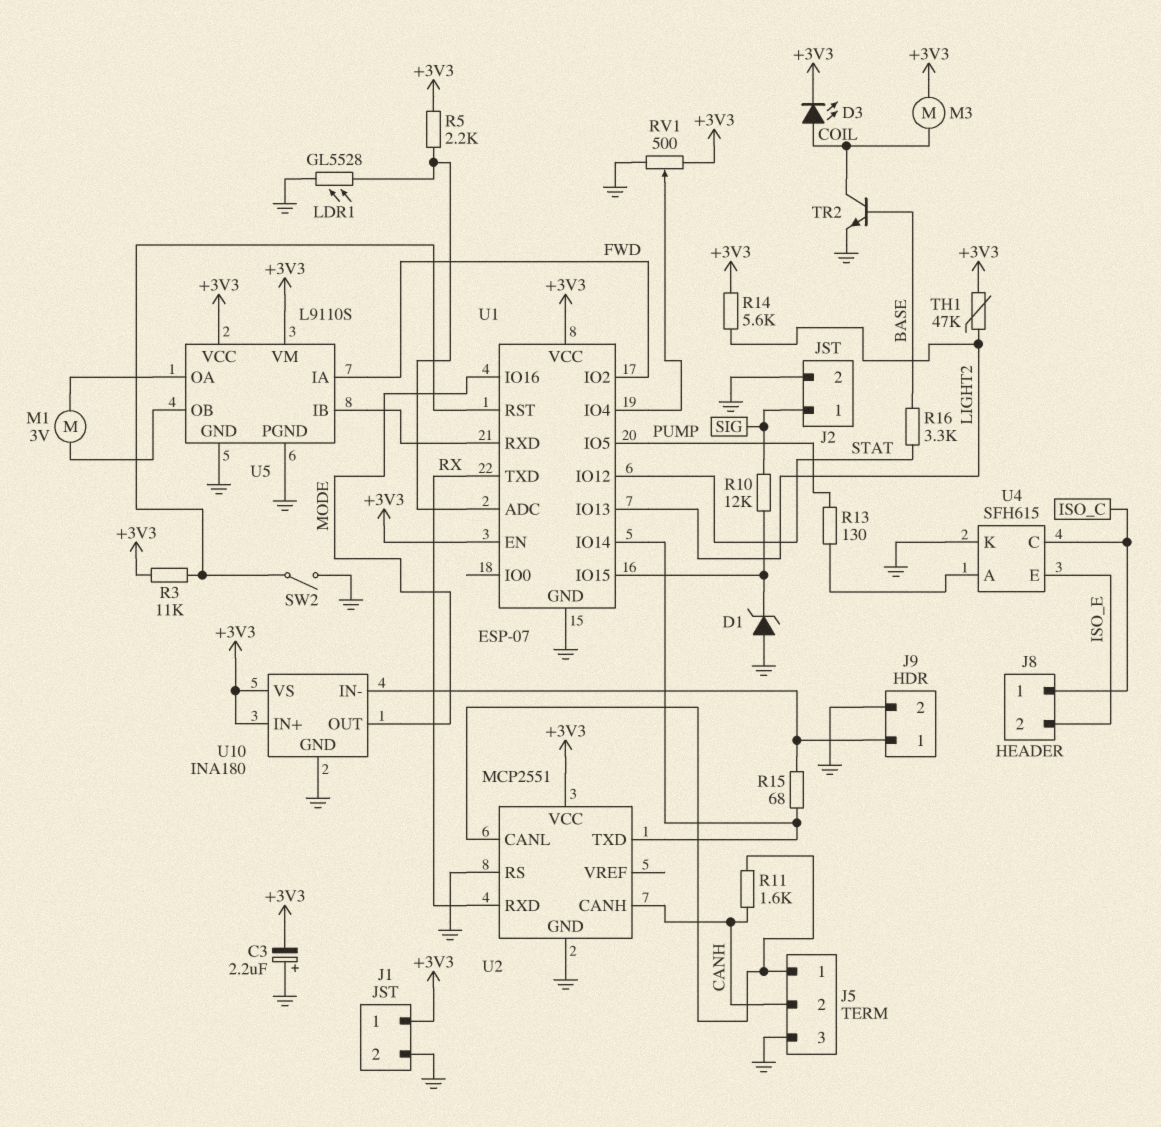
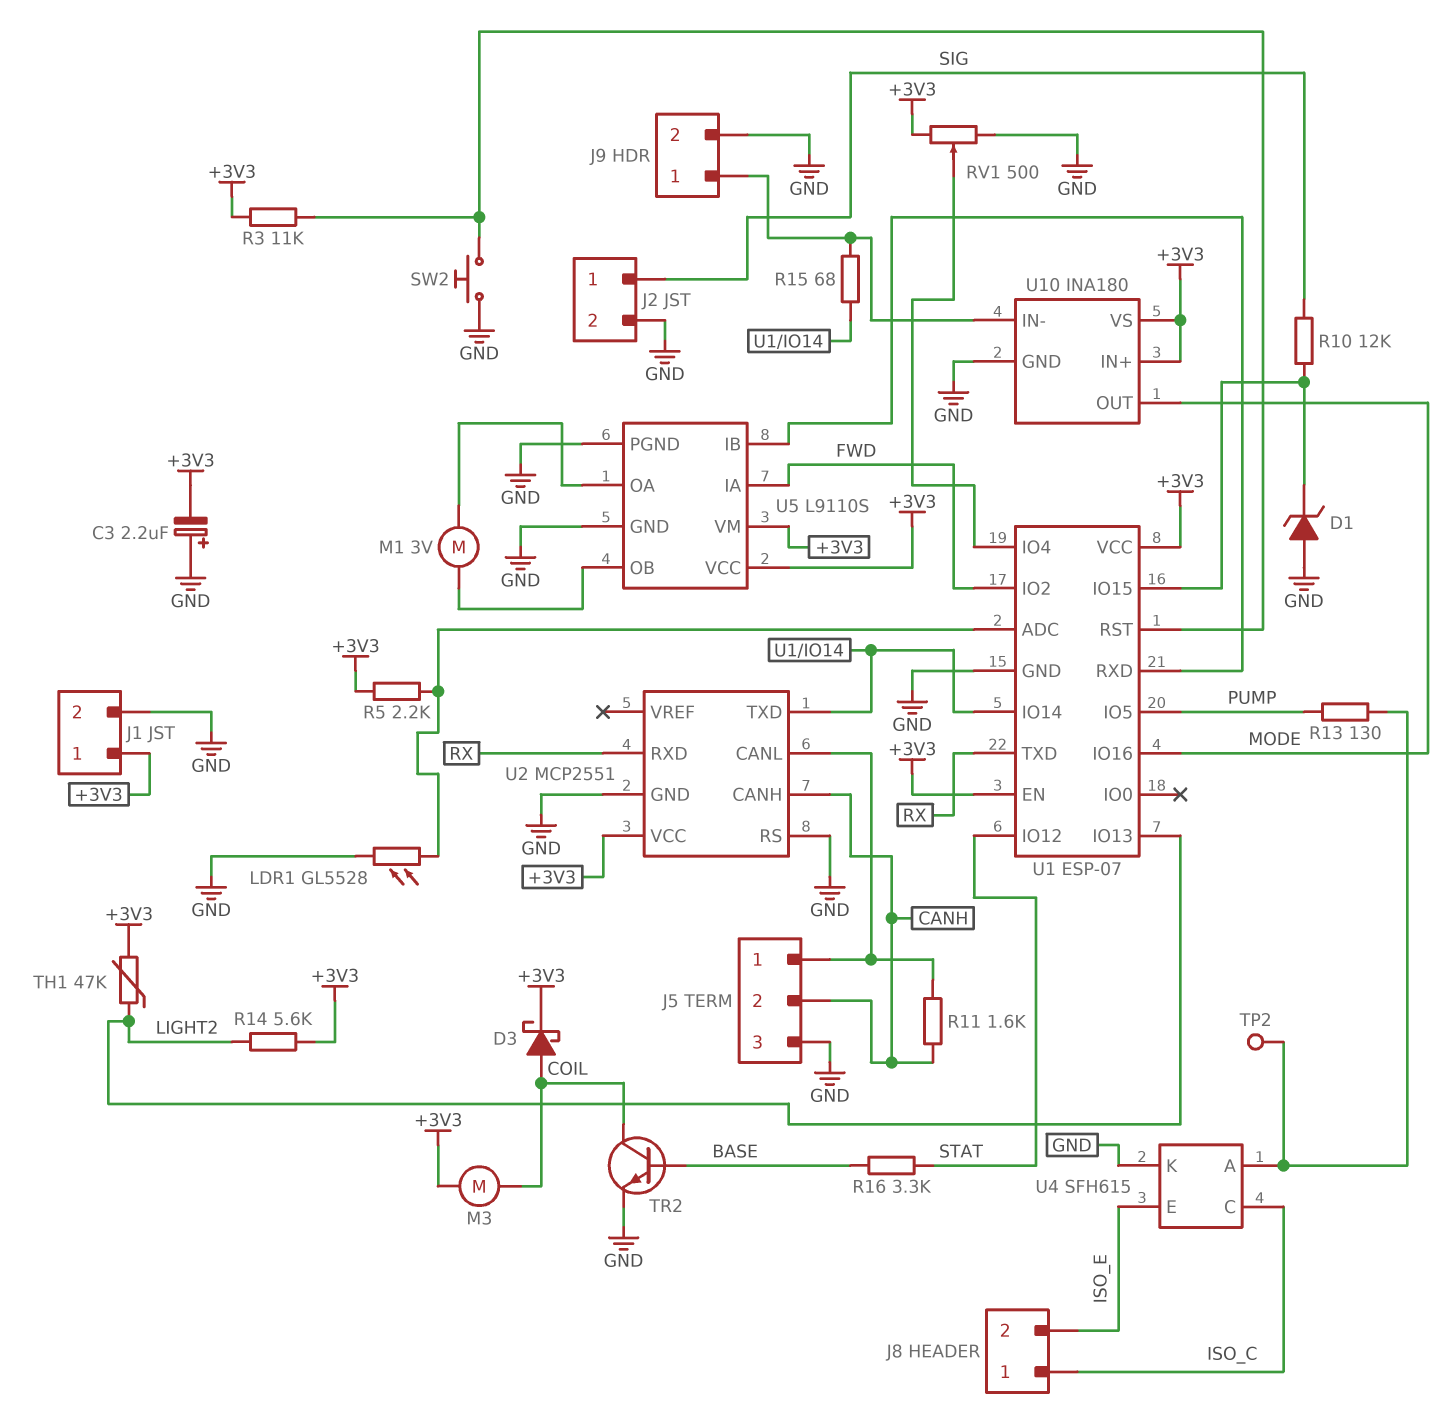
D3: LED (A COIL, K +3V3) -> schottky (A COIL, K +3V3)
SW2: switch (GND, U1/RST) -> button (GND, U1/RST)
TP2: none -> test point (U4/A)

